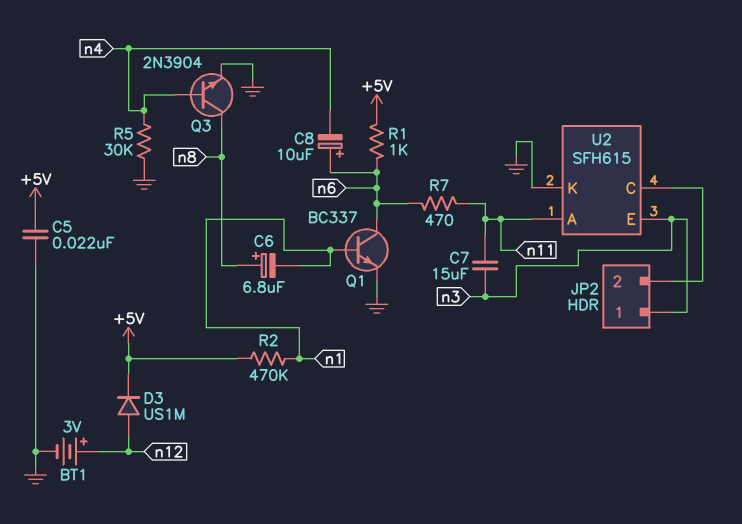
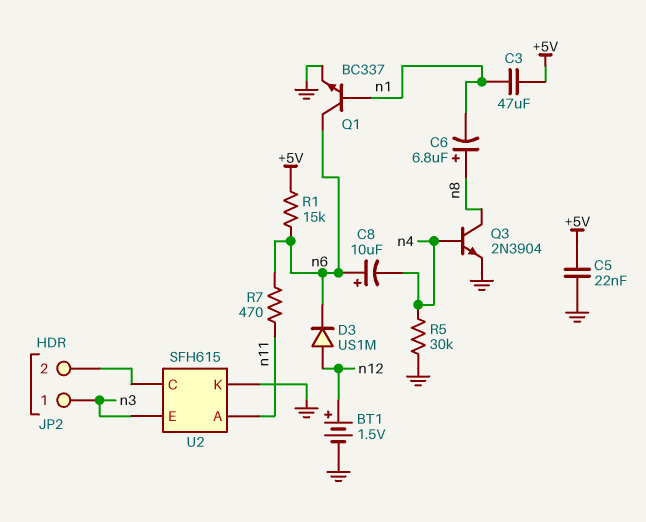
BT1: 3V (plus n12, minus GND) -> 1.5V (plus n12, minus GND)
C3: none -> 47uF (+5V, n1)
C7: 15uF (n3, n11) -> none
D3: diode US1M (A n12, K +5V) -> diode US1M (A n12, K n6)
R1: 1k (+5V, n6) -> 15k (+5V, n6)
R2: 470k (+5V, n1) -> none

